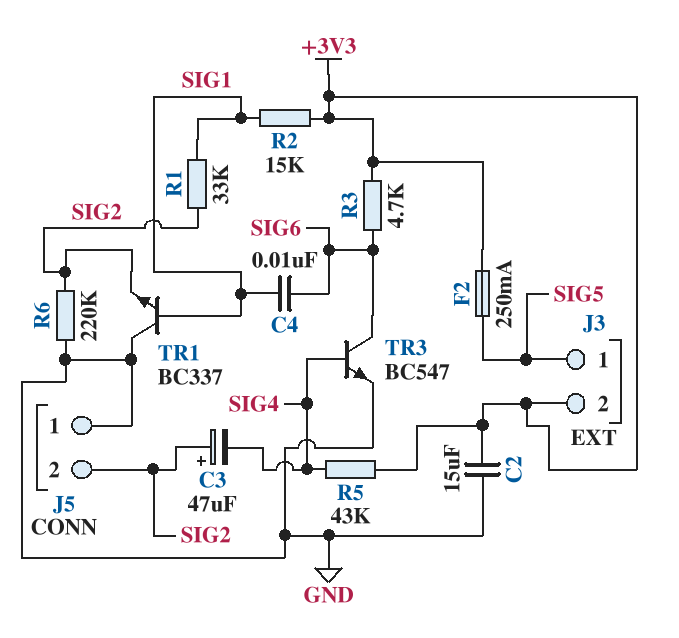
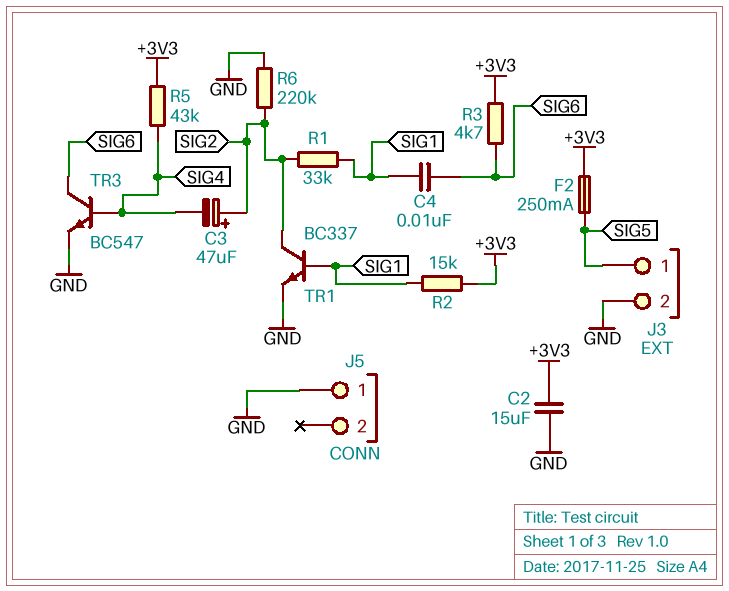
J3 pin 2: +3V3 -> GND
J5 pin 2: SIG2 -> none
TR1: NPN BC337 (B SIG1, C GND, E SIG2) -> NPN BC337 (B SIG1, C SIG2, E GND)

